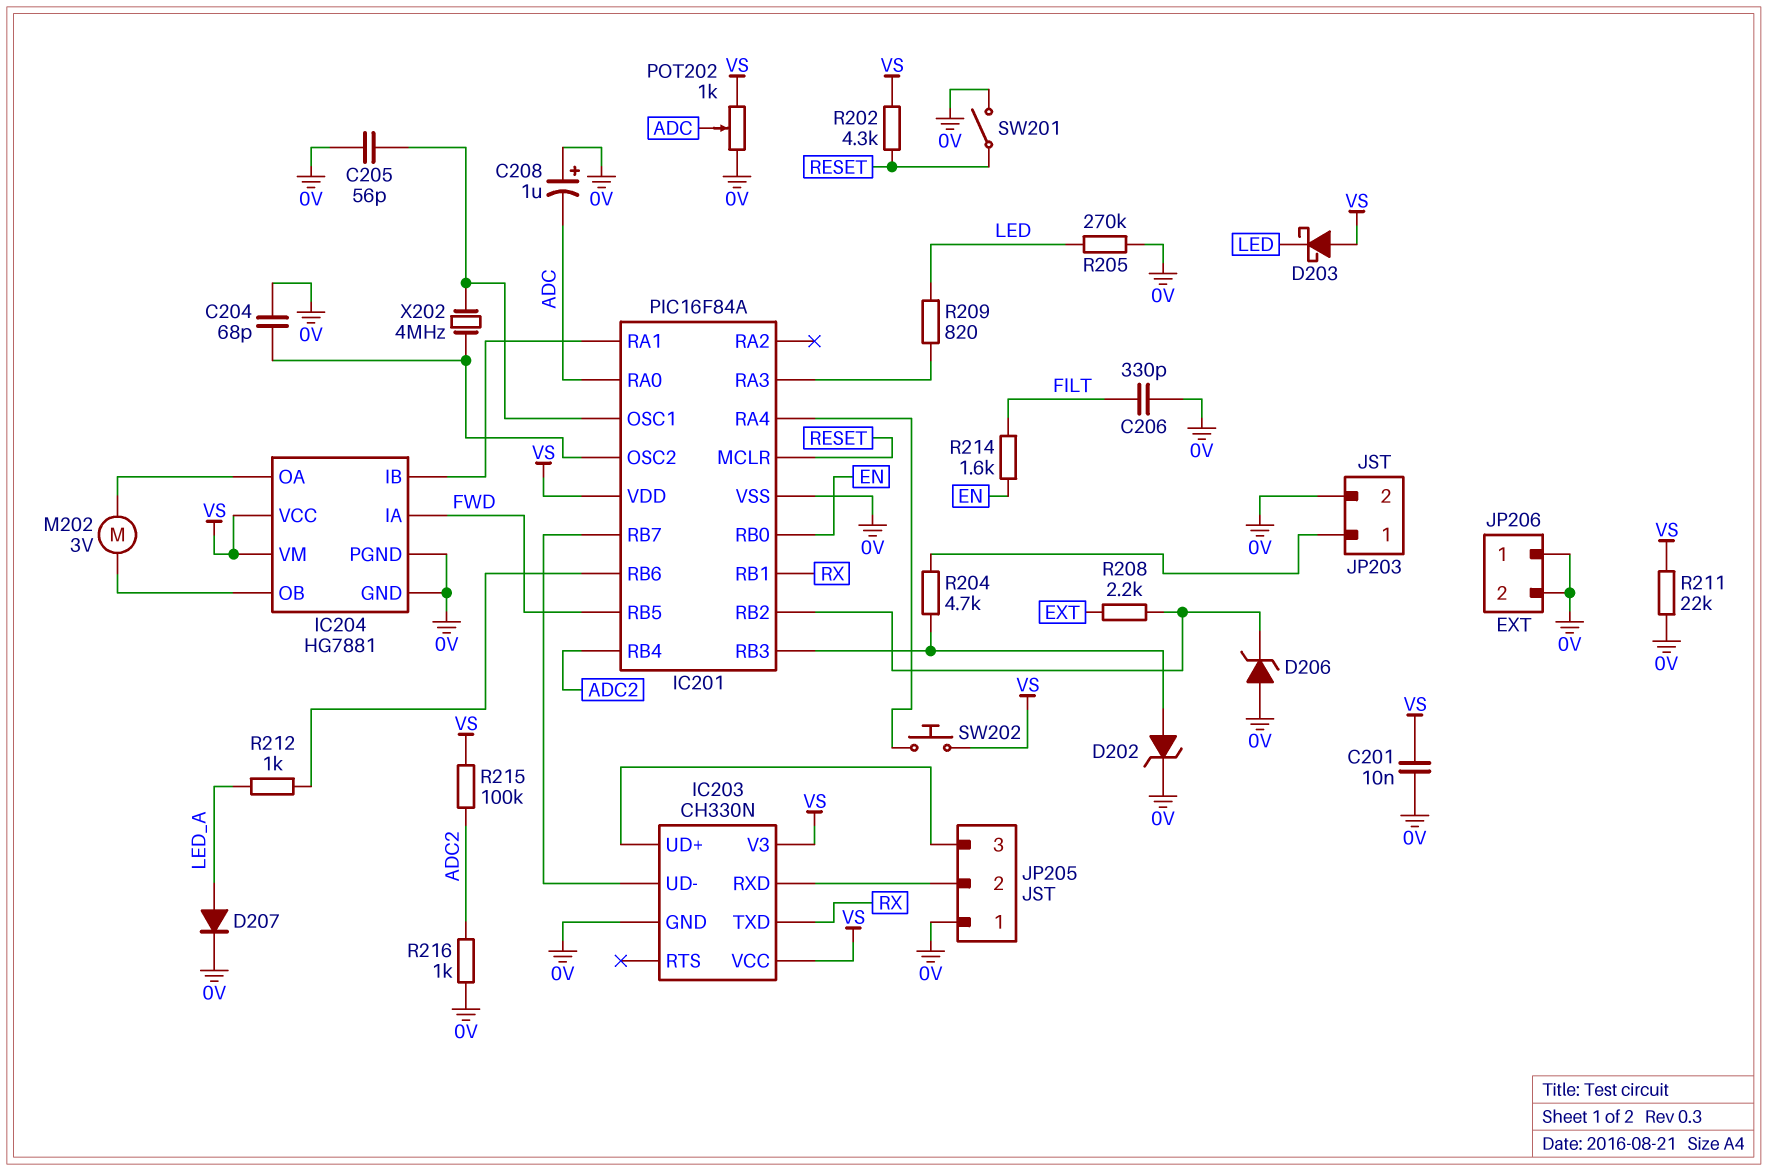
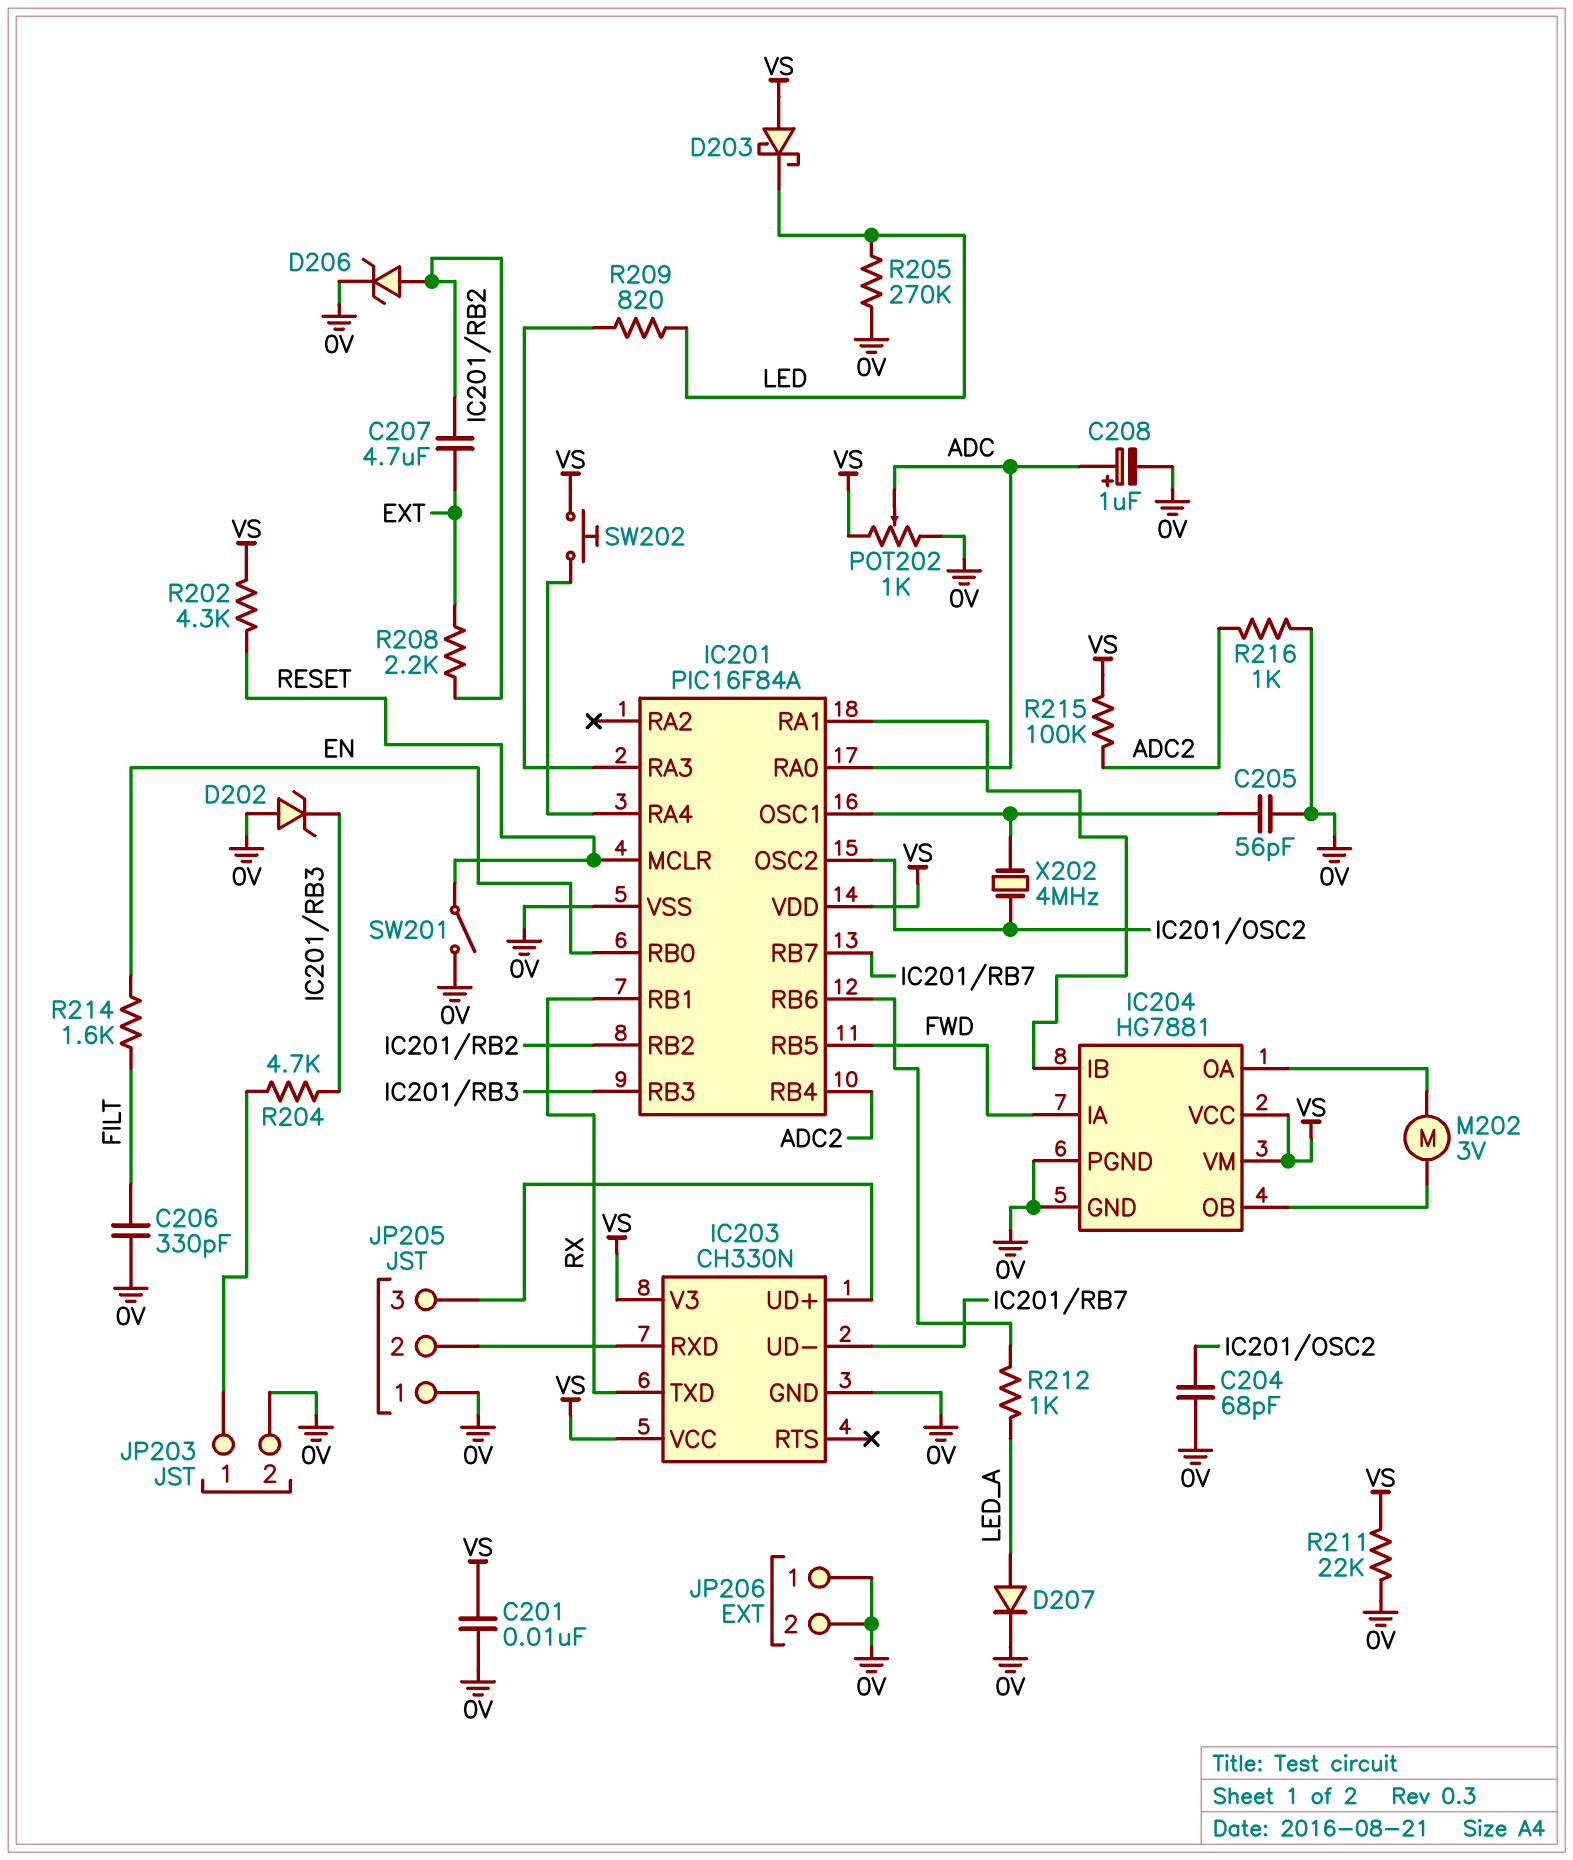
C207: none -> 4.7uF (EXT, IC201/RB2)
C208: 1uF (plus 0V, minus ADC) -> 1uF (plus ADC, minus 0V)
D202: zener (A IC201/RB3, K 0V) -> zener (A 0V, K IC201/RB3)
D206: zener (A 0V, K IC201/RB2) -> zener (A IC201/RB2, K 0V)

